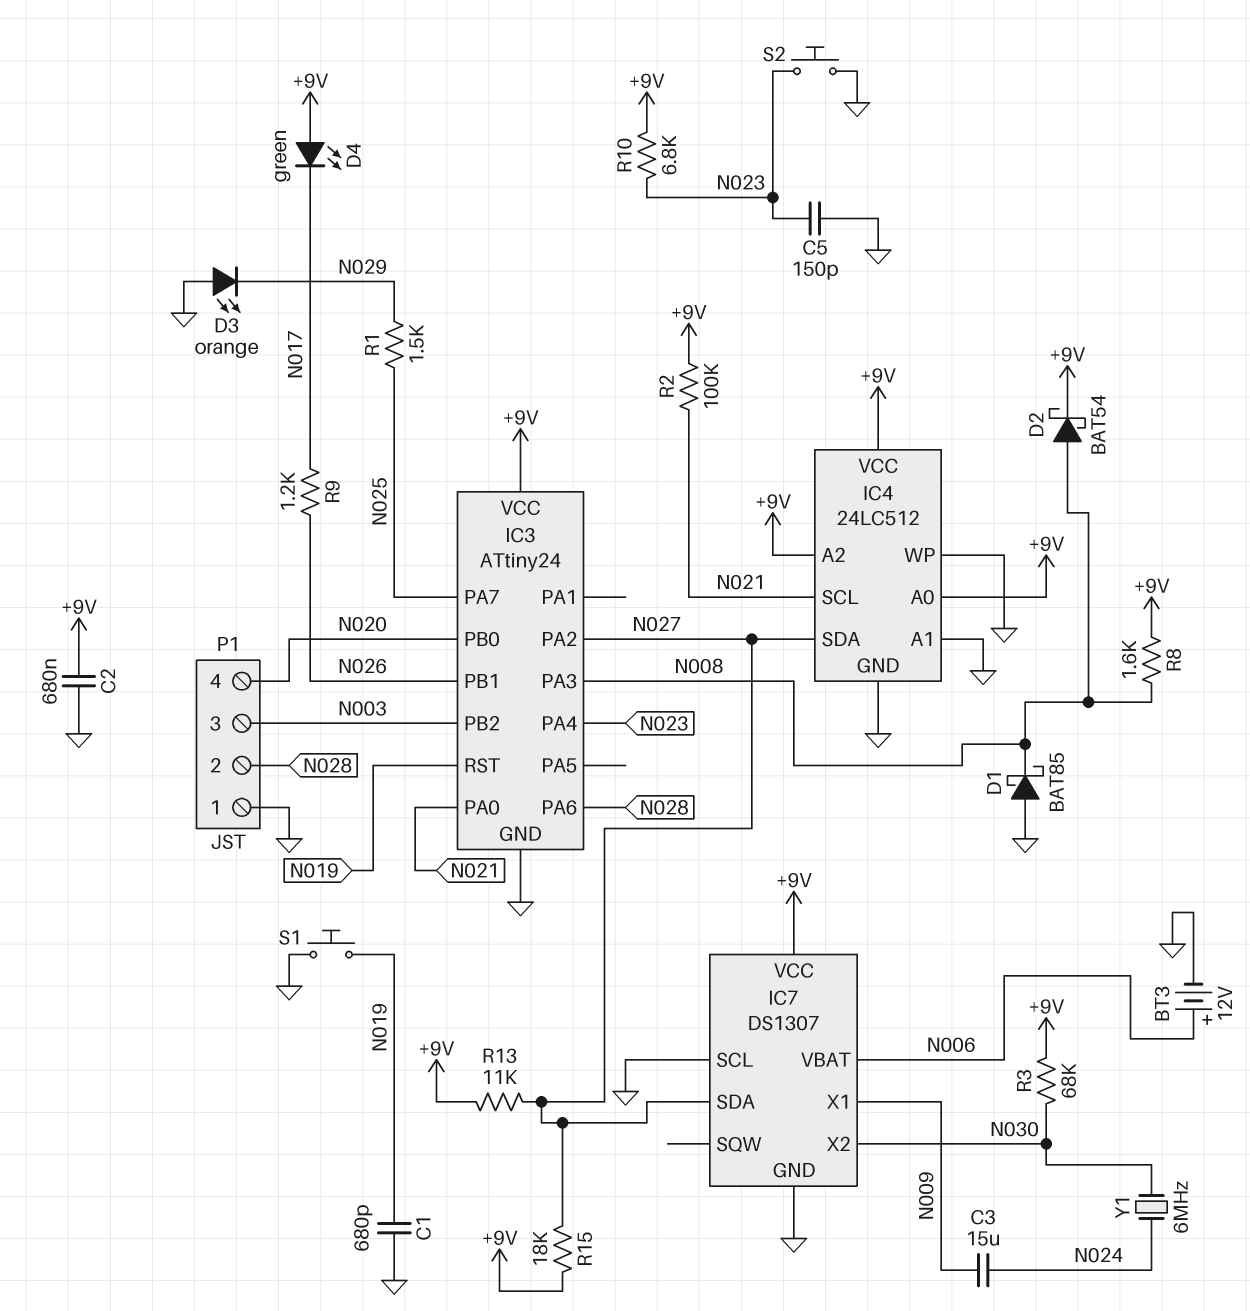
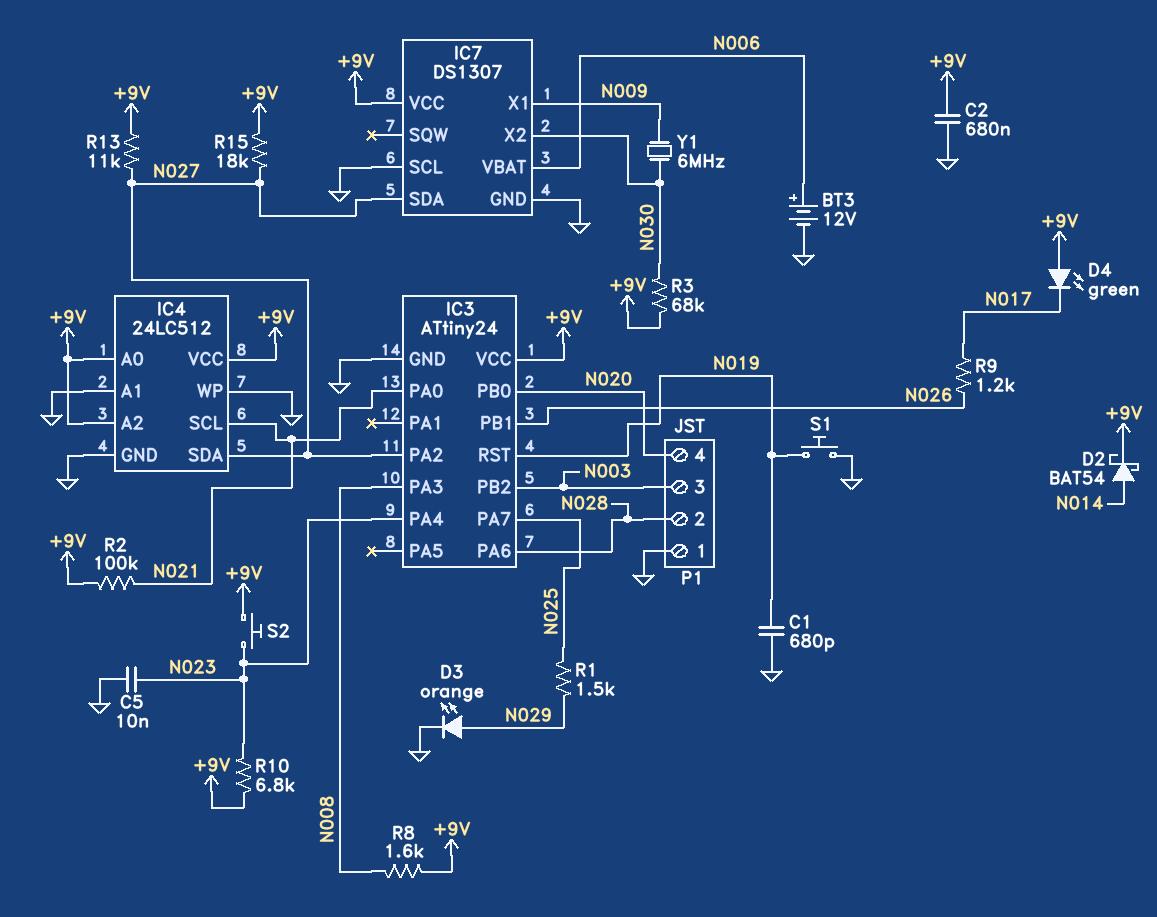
C3: 15uF (N009, N024) -> none
C5: 150pF (GND, N023) -> 10nF (GND, N023)
D1: schottky BAT85 (A GND, K N008) -> none
D2: schottky BAT54 (A N008, K +9V) -> schottky BAT54 (A N014, K +9V)
D3: LED orange (A GND, K N029) -> LED orange (A N029, K GND)
S2: button (GND, N023) -> button (+9V, N023)
Y1: 6MHz (N024, N030) -> 6MHz (N009, N030)

